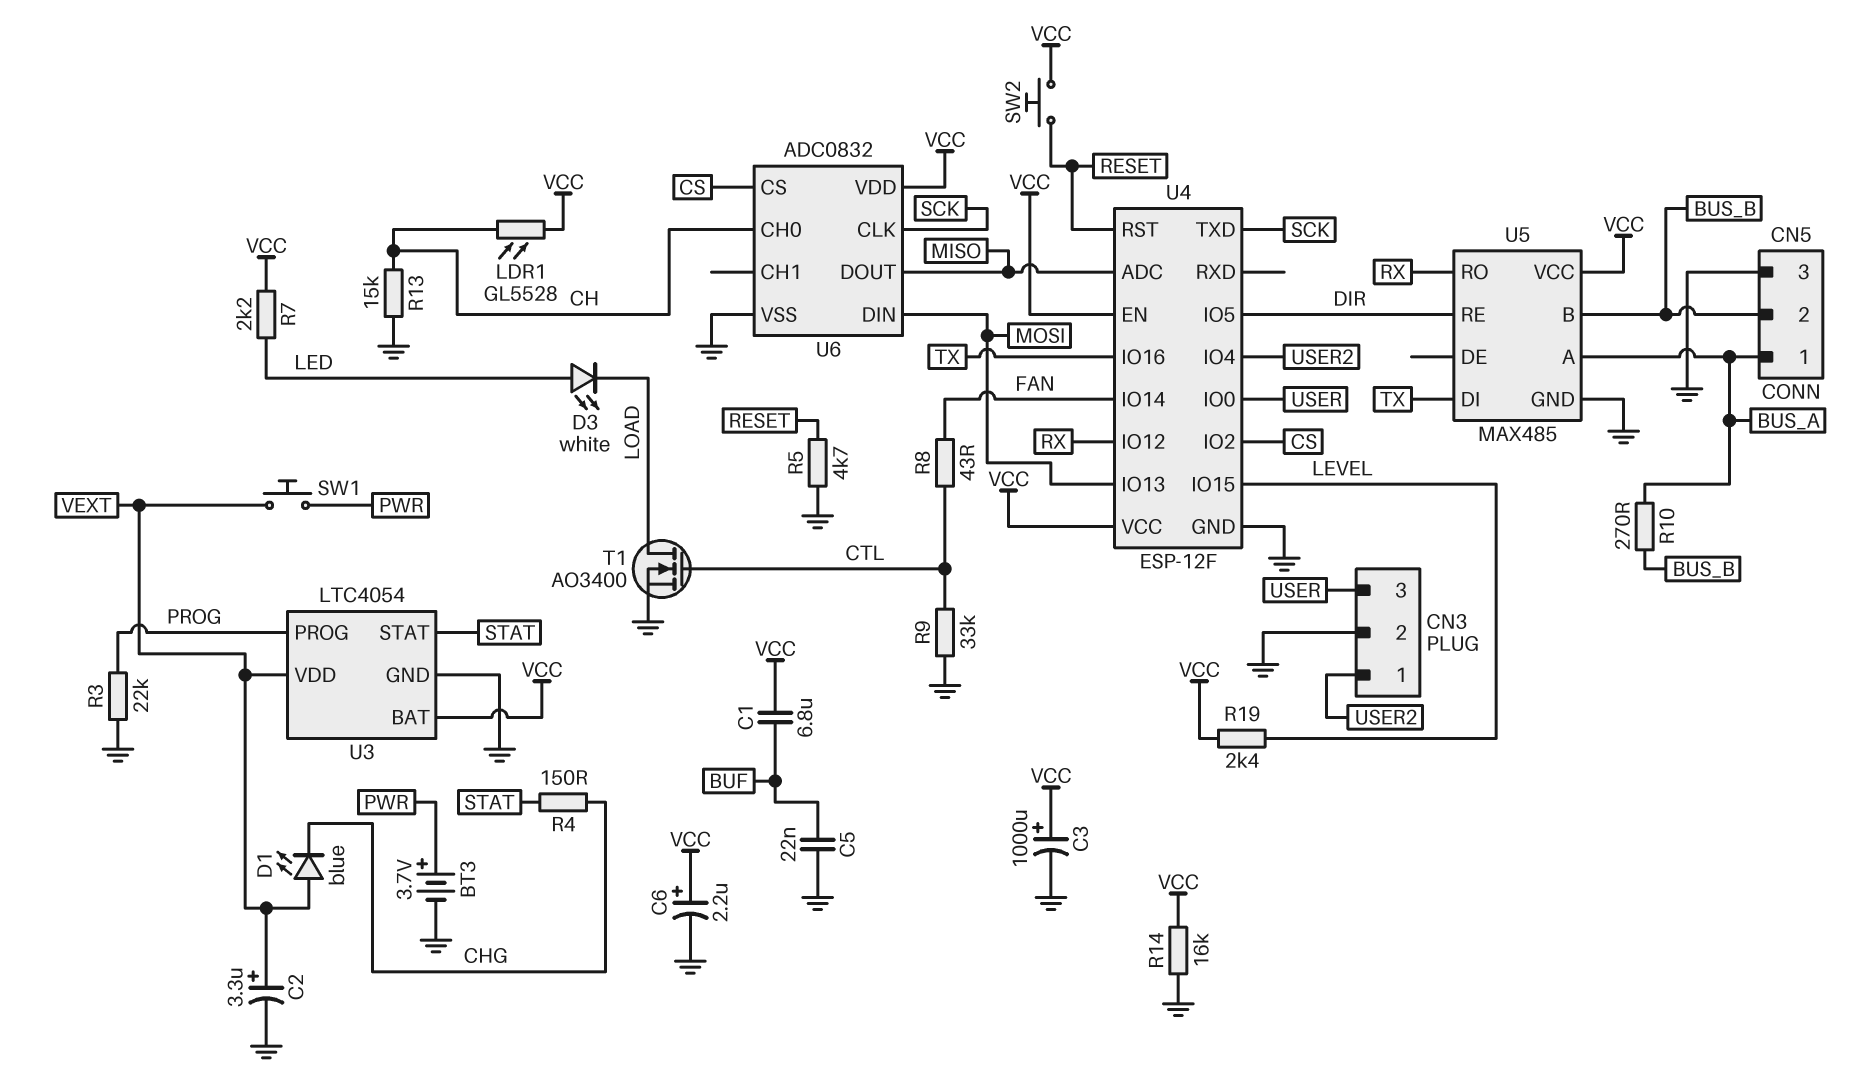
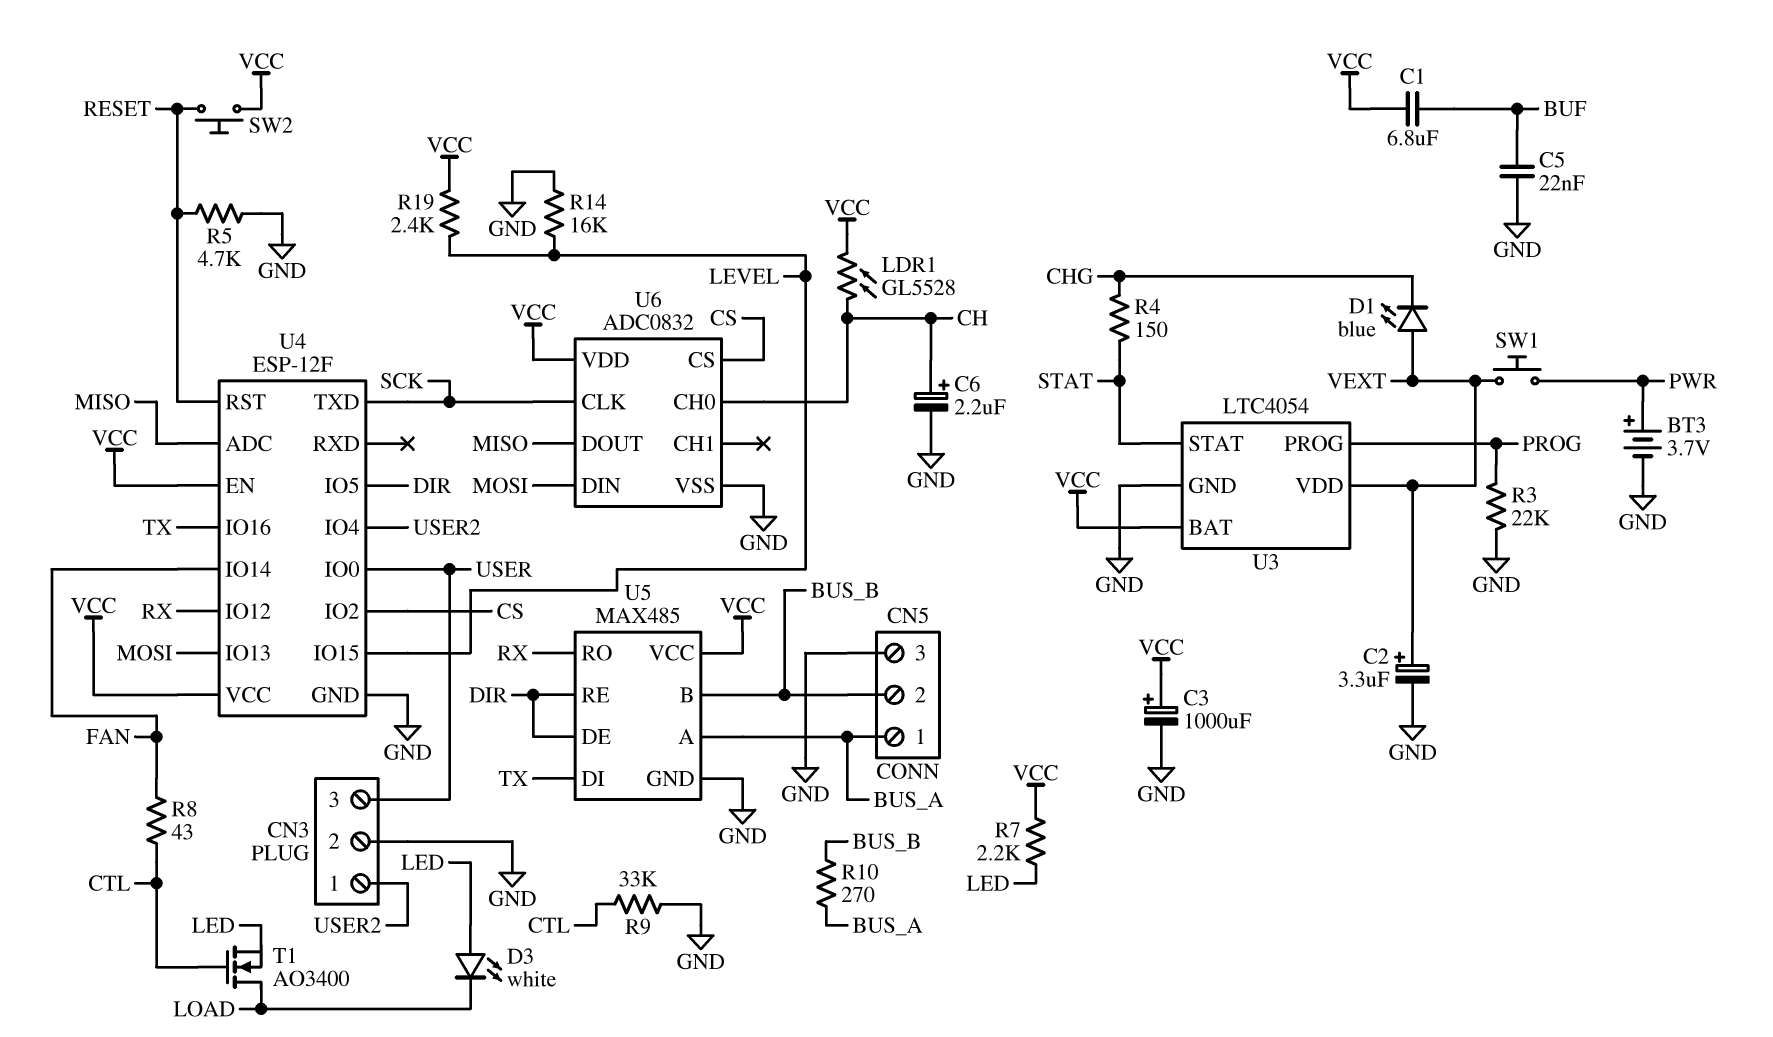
C6: 2.2uF (plus VCC, minus GND) -> 2.2uF (plus CH, minus GND)
R13: 15k (CH, GND) -> none
R14: 16k (GND, VCC) -> 16k (GND, LEVEL)
T1: NMOS AO3400 (G CTL, D LOAD, S GND) -> NMOS AO3400 (G CTL, D LOAD, S LED)
U5 pin DE: none -> DIR

